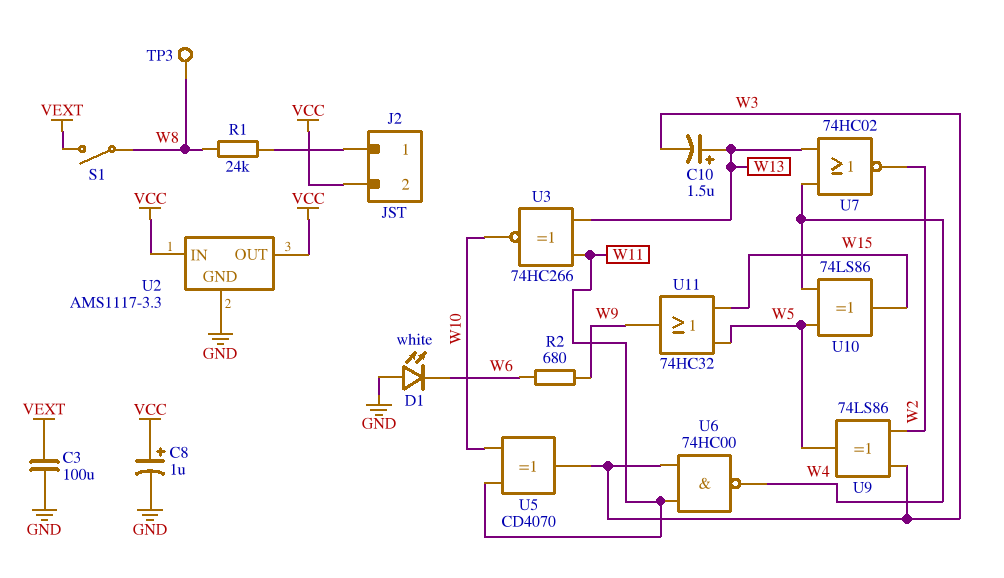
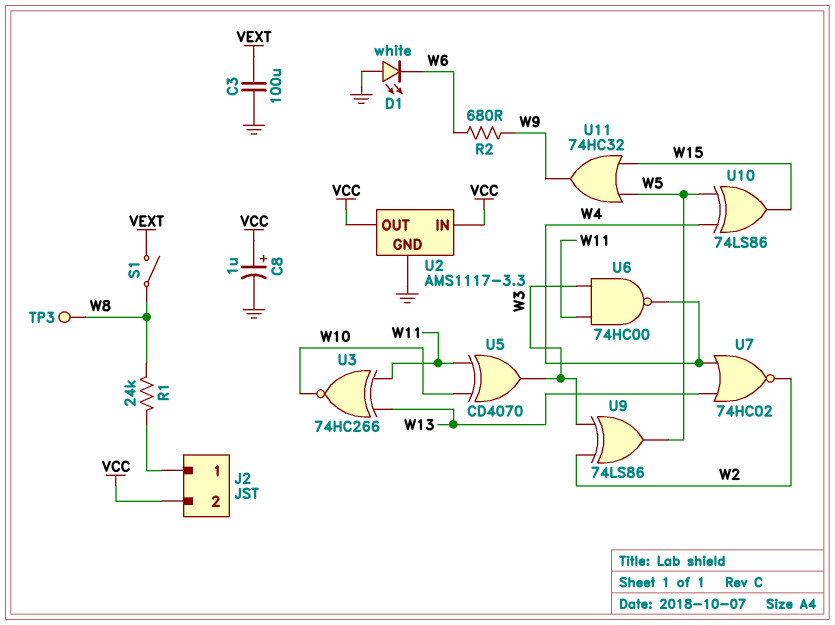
C10: 1.5uF (plus W13, minus W3) -> none

